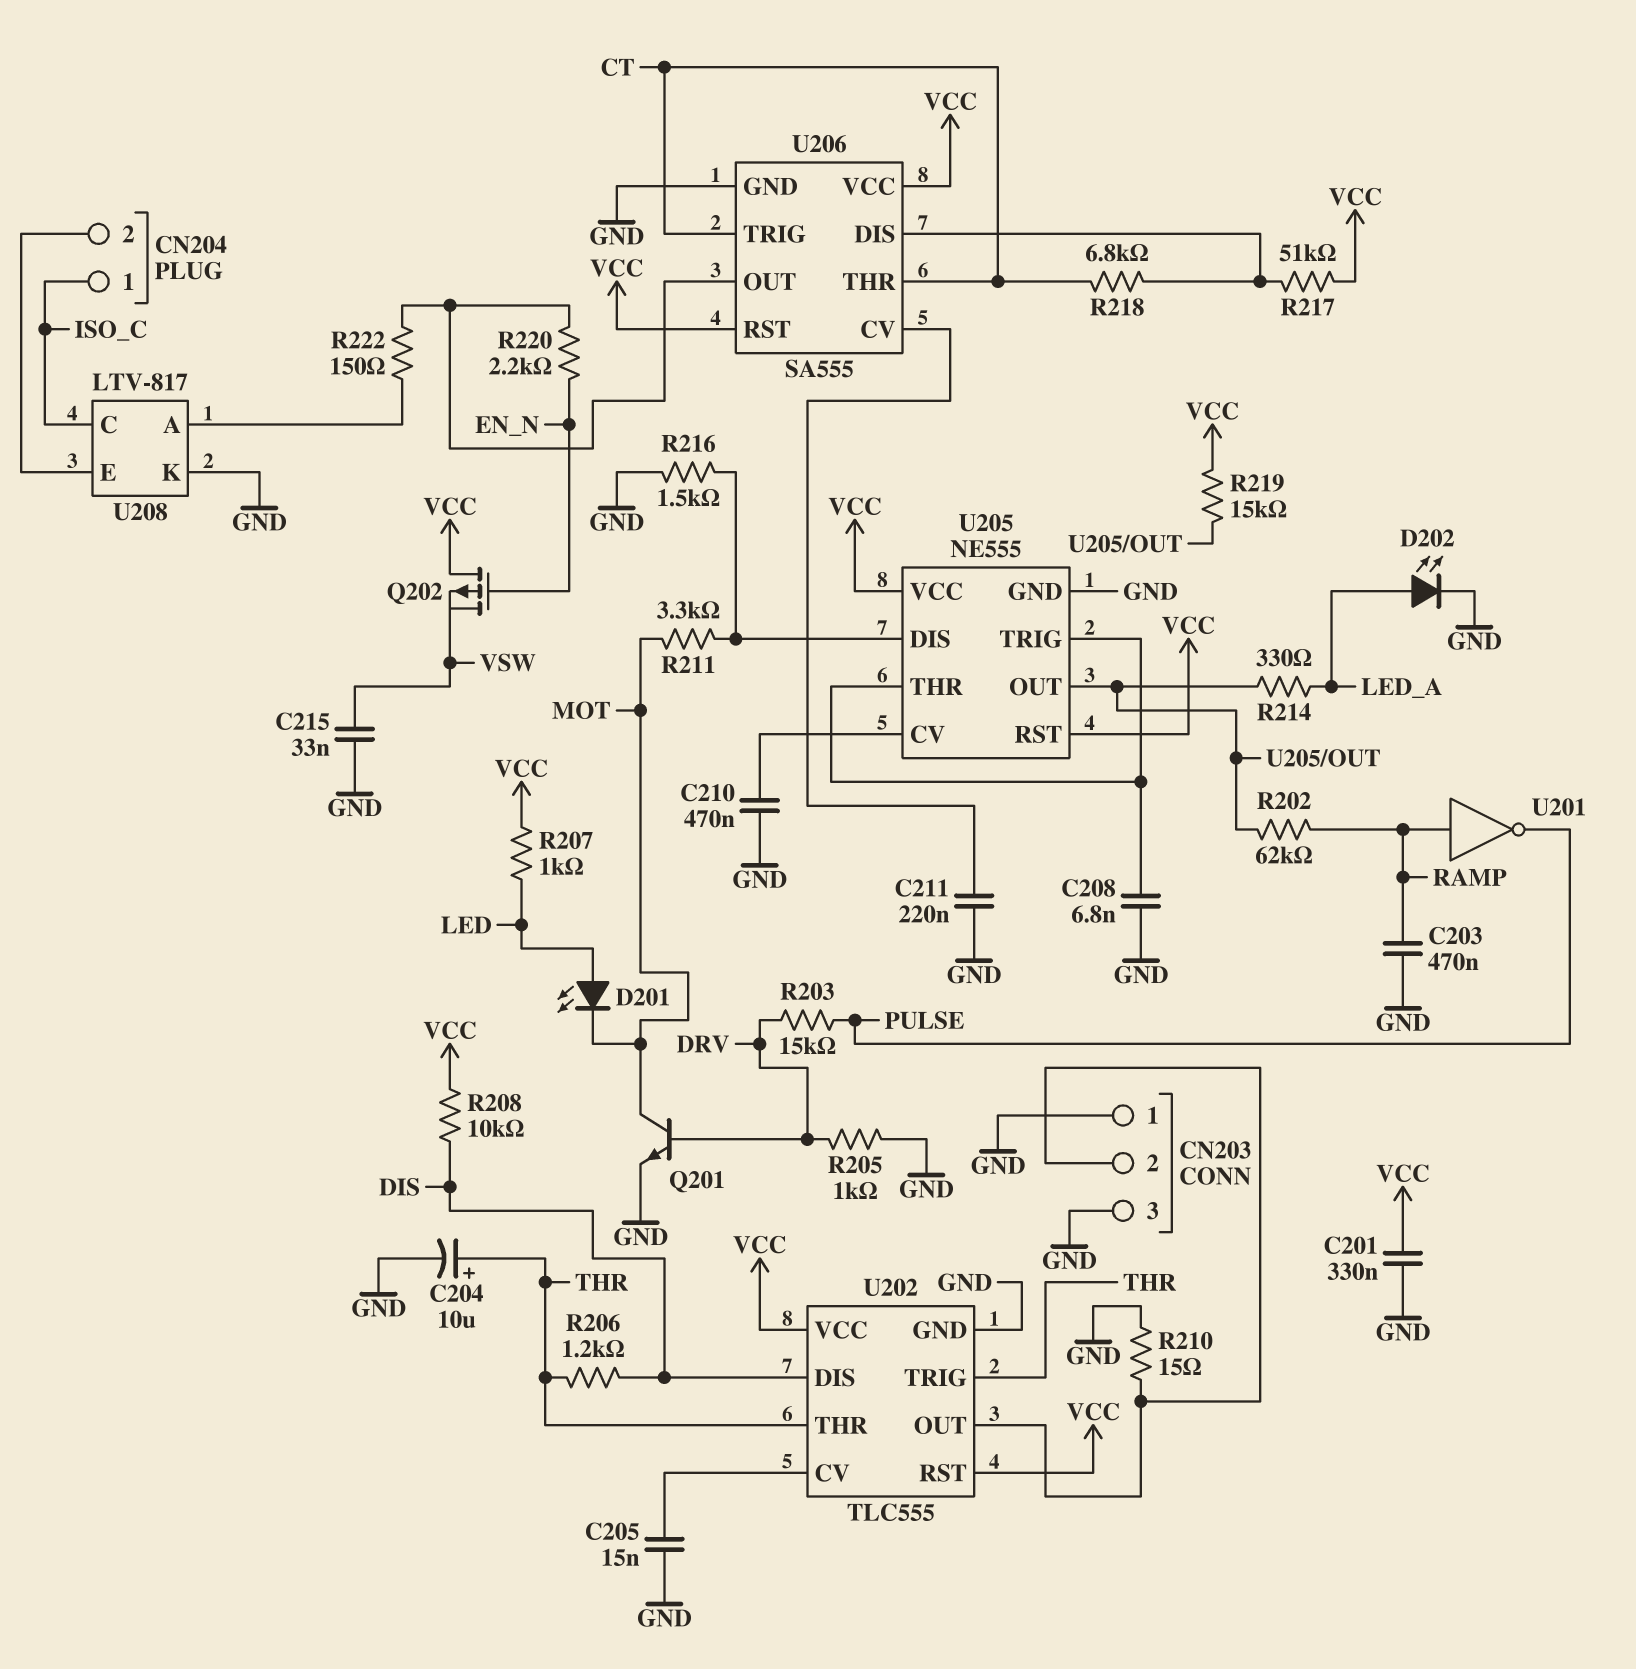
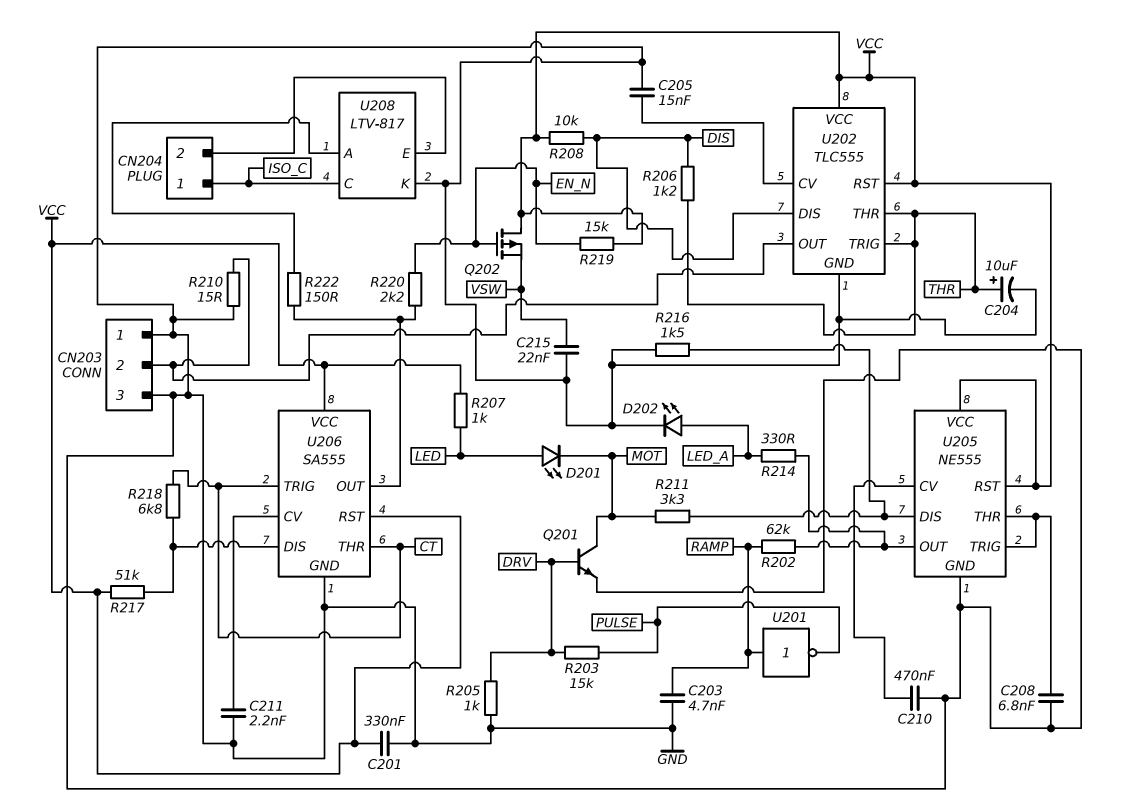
C203: 470nF (GND, RAMP) -> 4.7nF (GND, RAMP)
C211: 220nF (GND, U206/CV) -> 2.2nF (GND, U206/CV)
C215: 33nF (GND, VSW) -> 22nF (GND, VSW)
R219: 15k (U205/OUT, VCC) -> 15k (EN_N, VCC)

